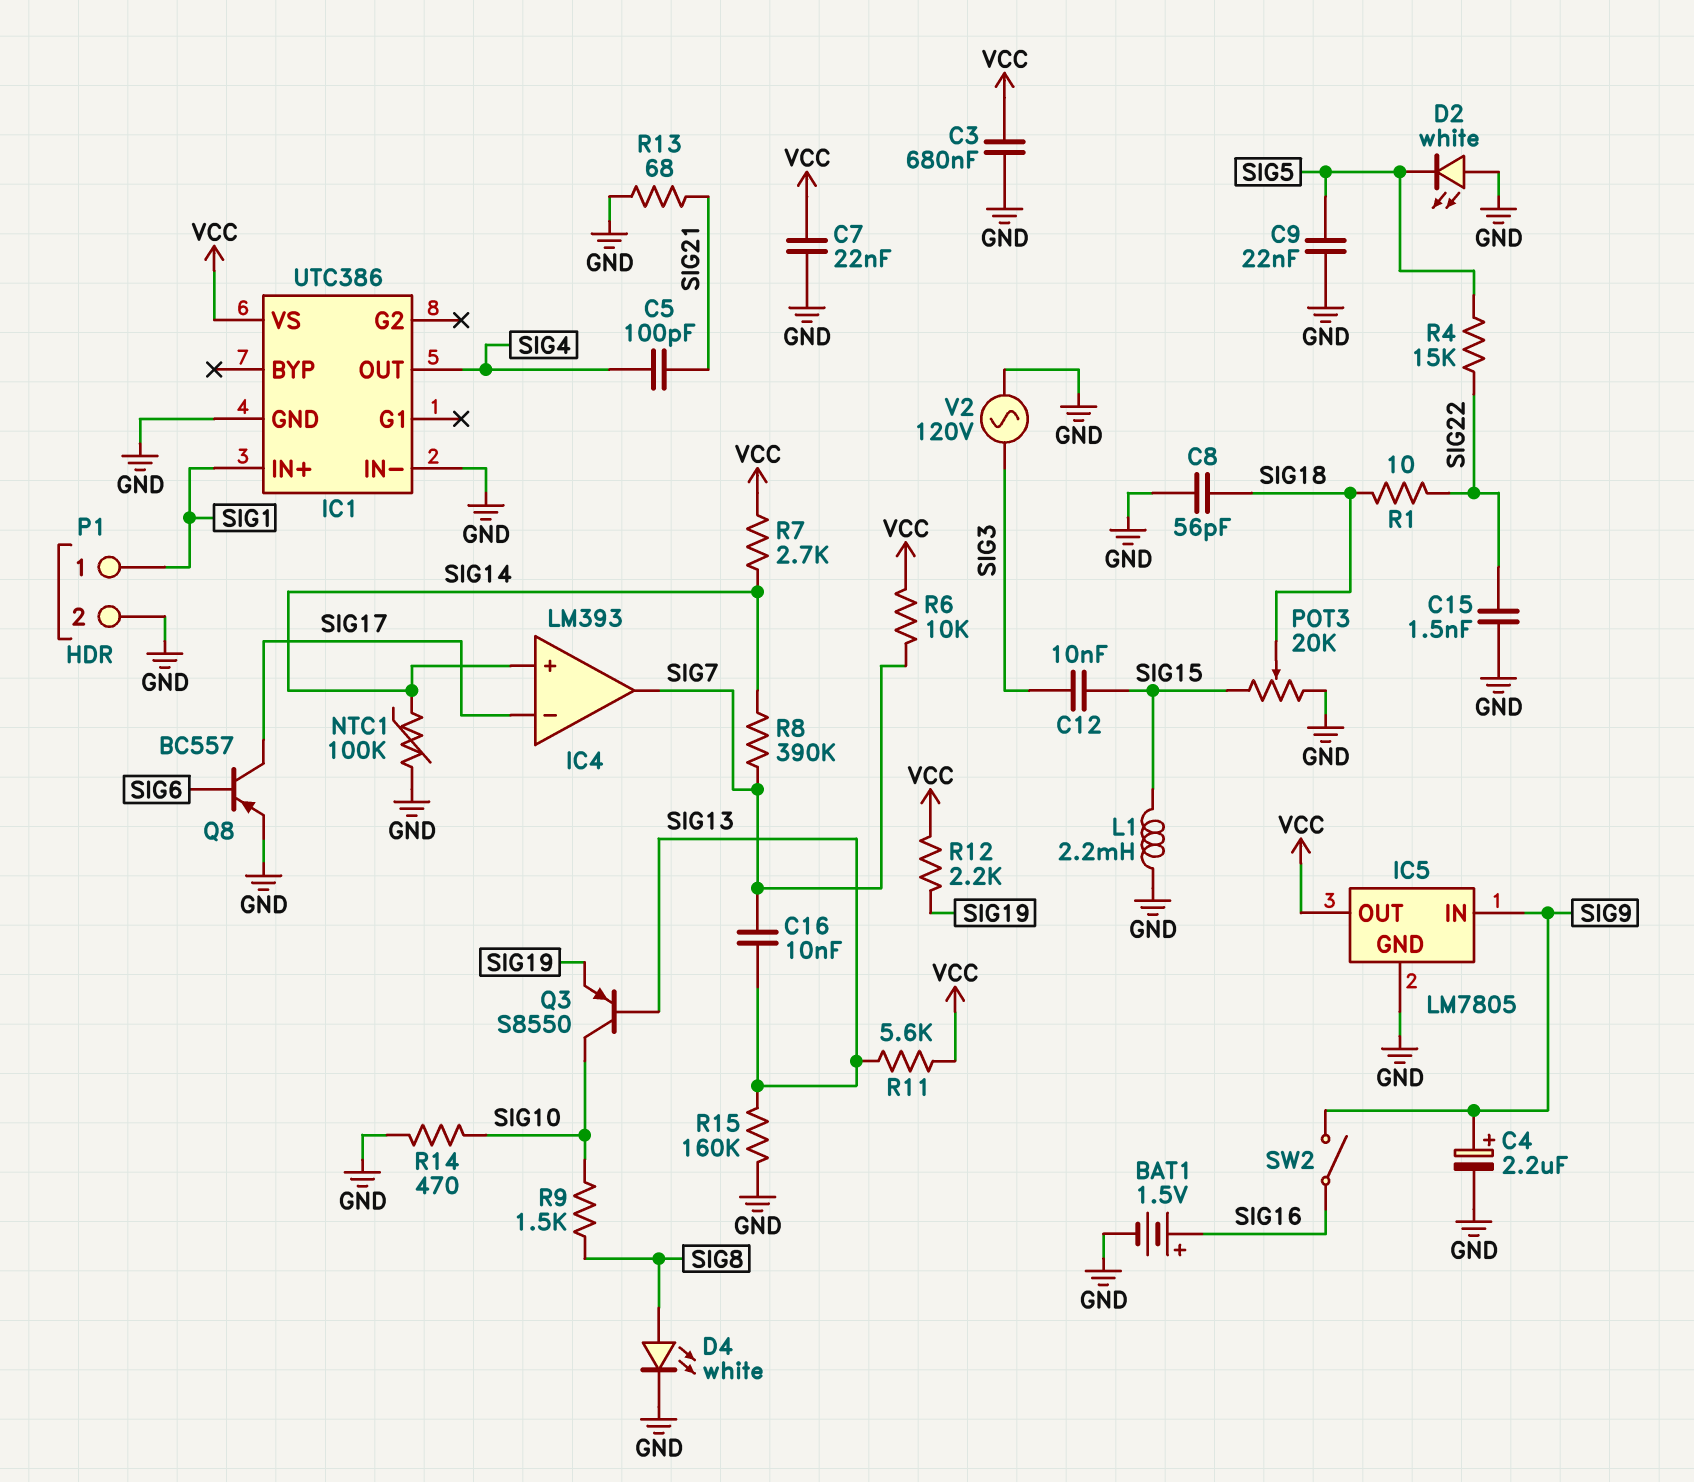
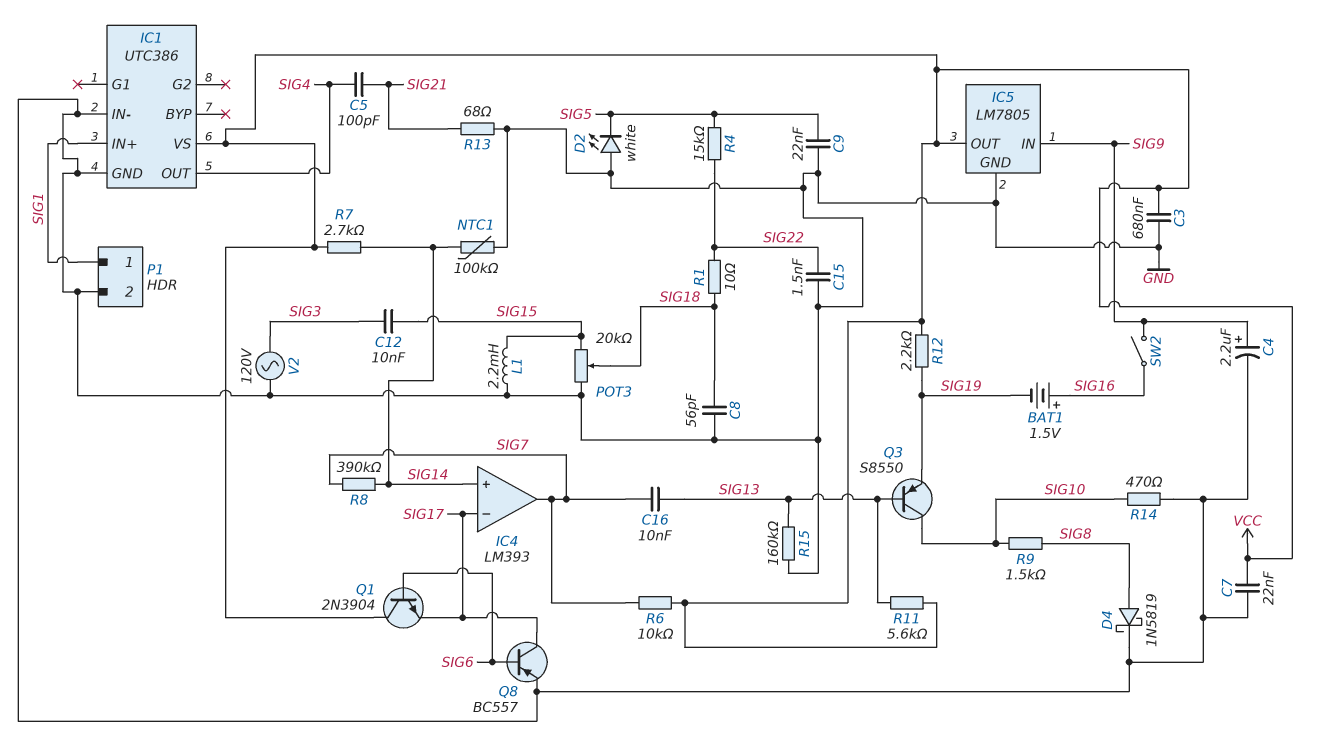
BAT1: 1.5V (plus SIG16, minus GND) -> 1.5V (plus SIG16, minus SIG19)
D4: LED white (A SIG8, K GND) -> schottky 1N5819 (A SIG8, K GND)
Q1: none -> NPN 2N3904 (B SIG6, C VCC, E SIG17)

